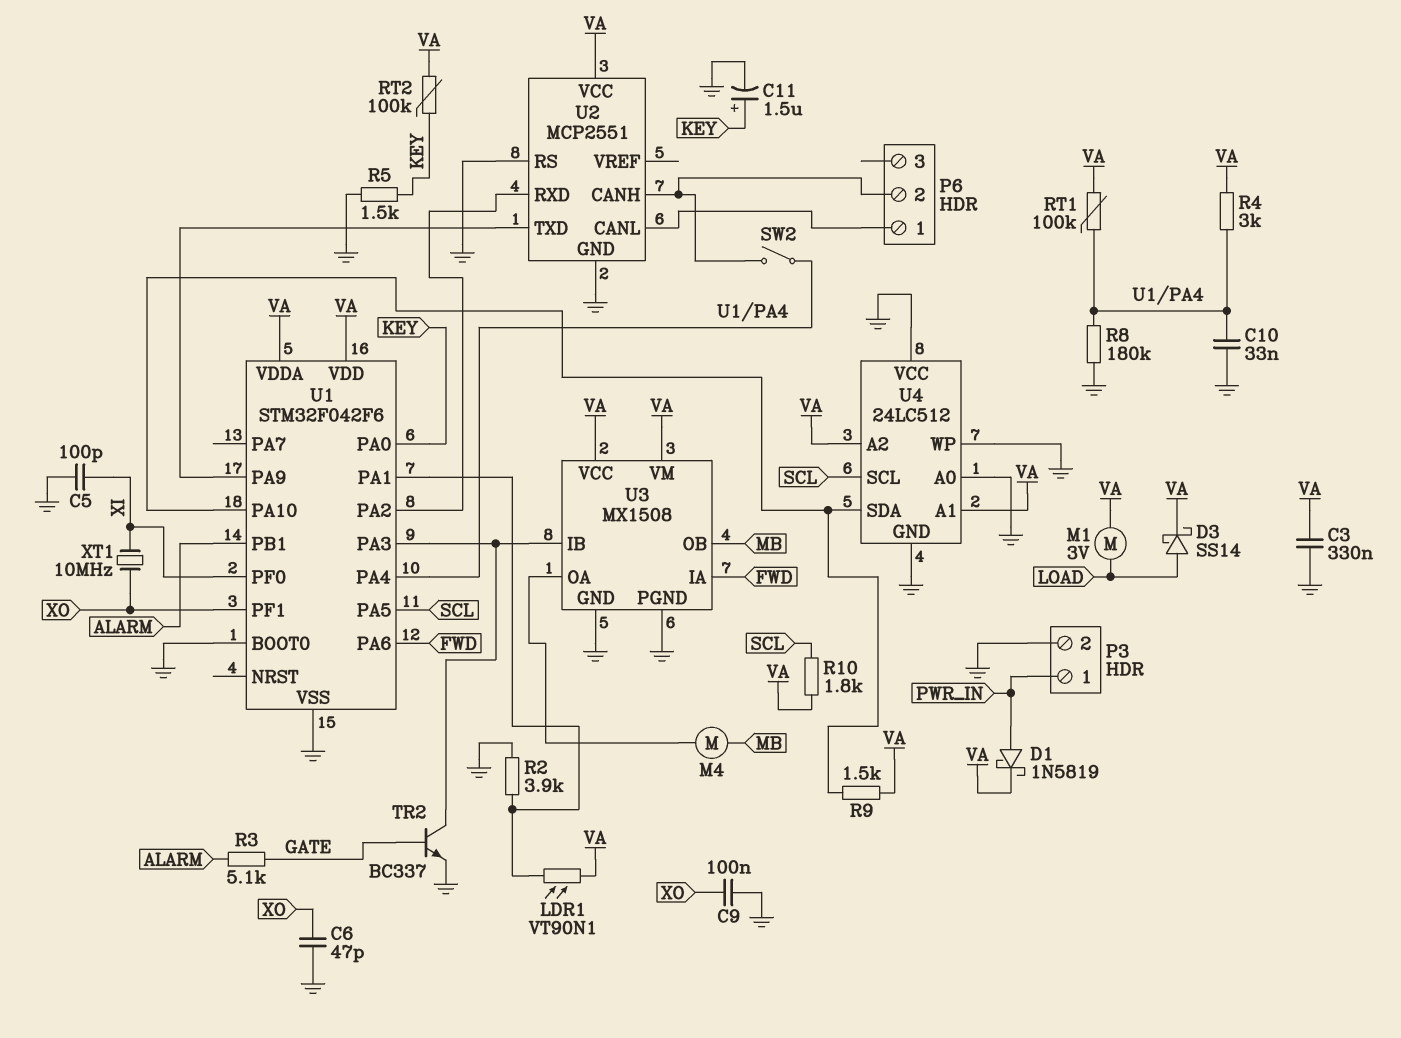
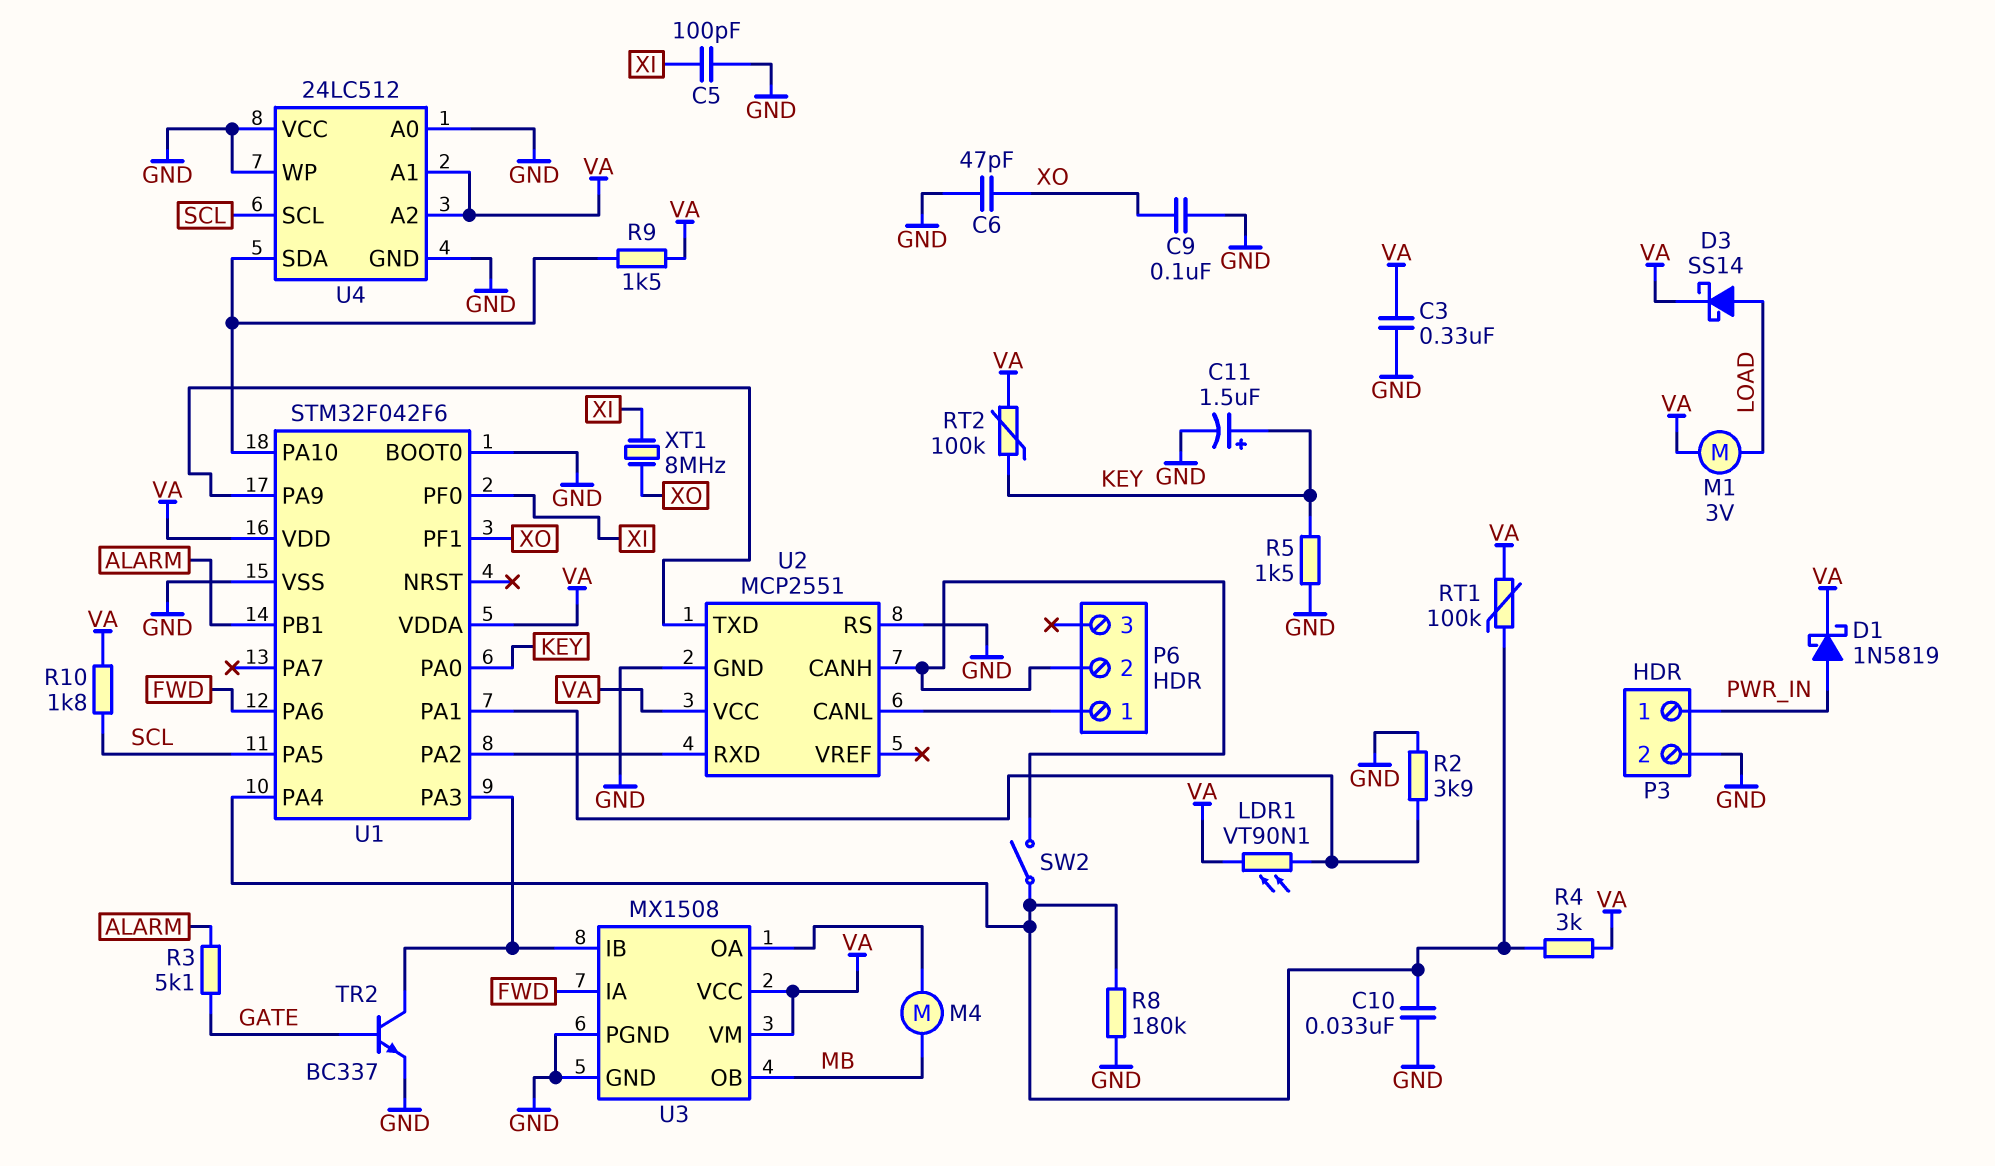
XT1: 10MHz (XI, XO) -> 8MHz (XI, XO)

